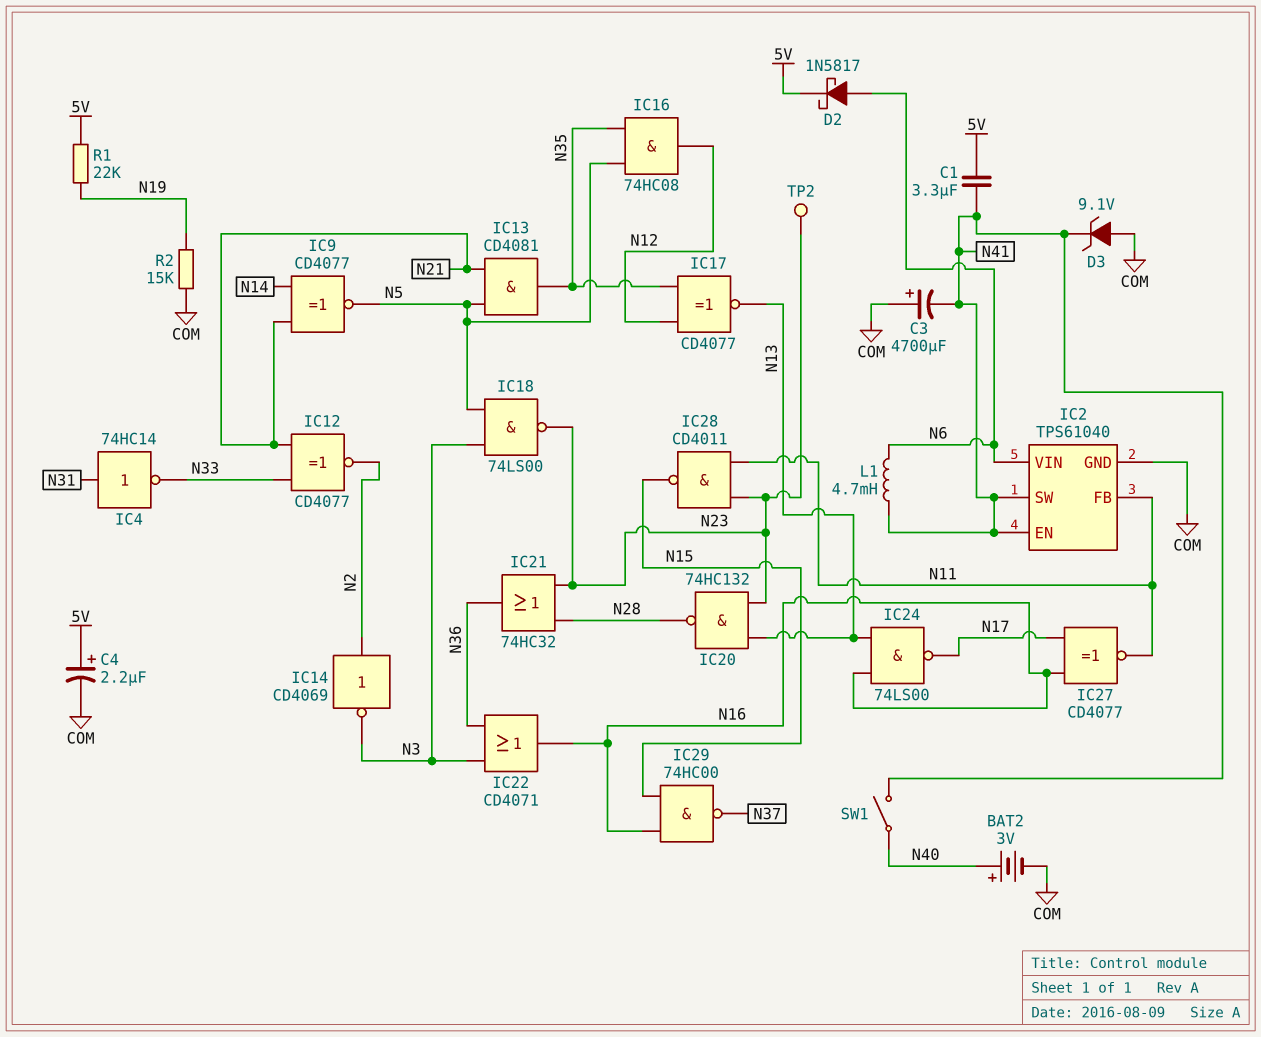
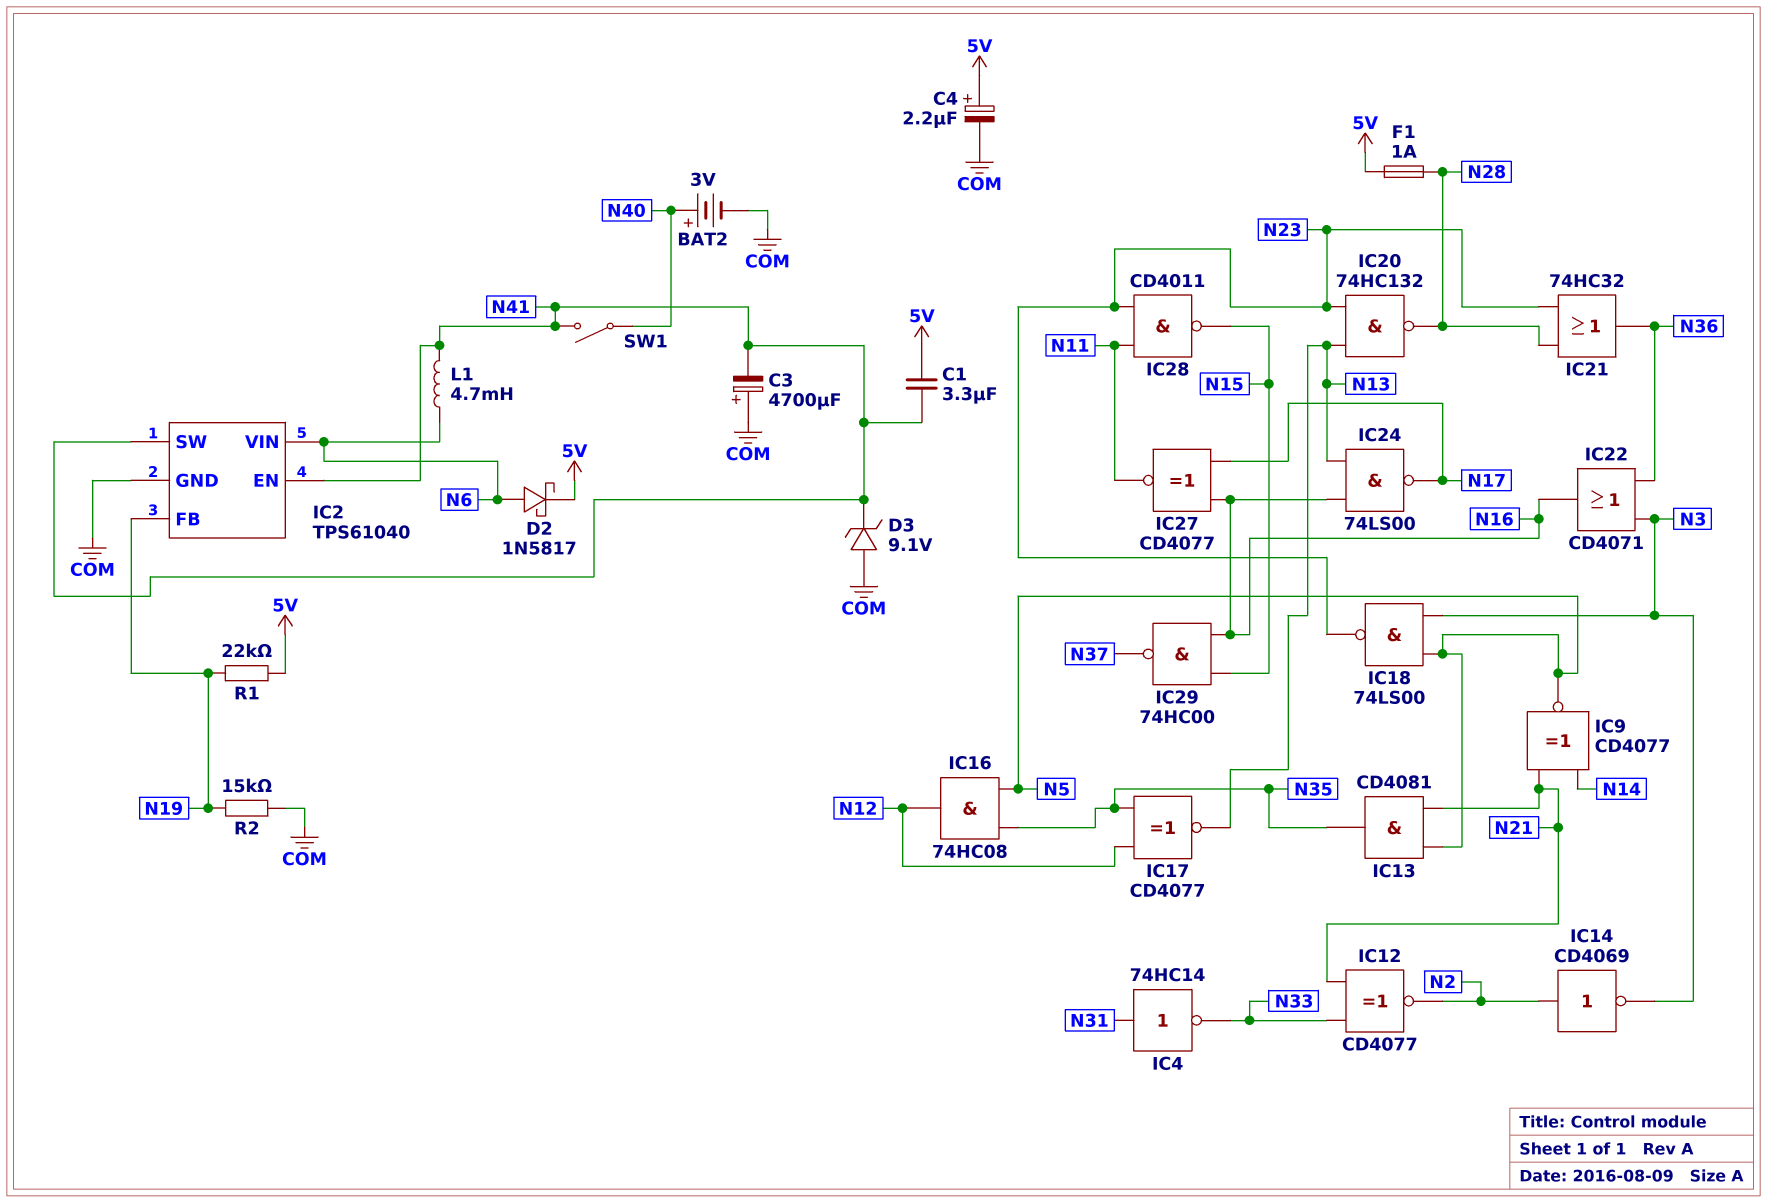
F1: none -> 1A (5V, N28)
IC2 pin FB: N11 -> N19
TP2: test point (N23) -> none

